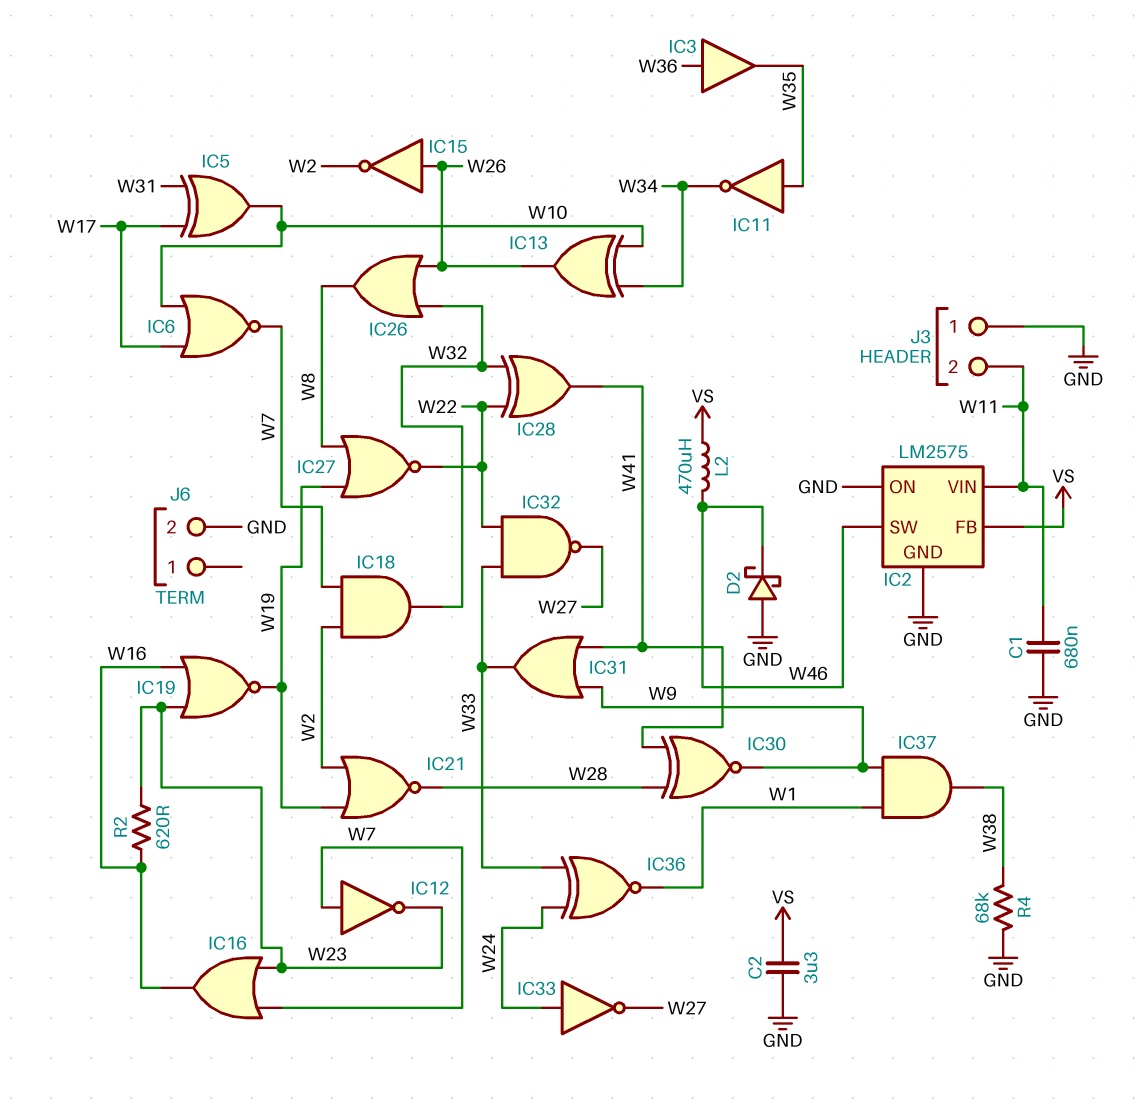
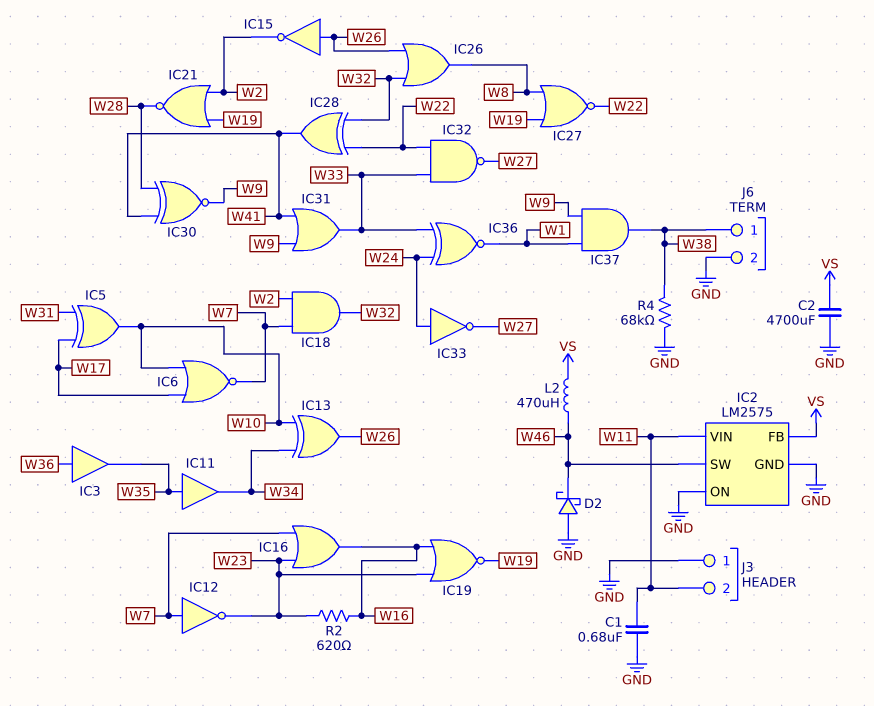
C2: 3.3uF (GND, VS) -> 4700uF (GND, VS)
IC11: NOT (in W35, out W34) -> buffer (in W35, out W34)
J6 pin 1: none -> W38

